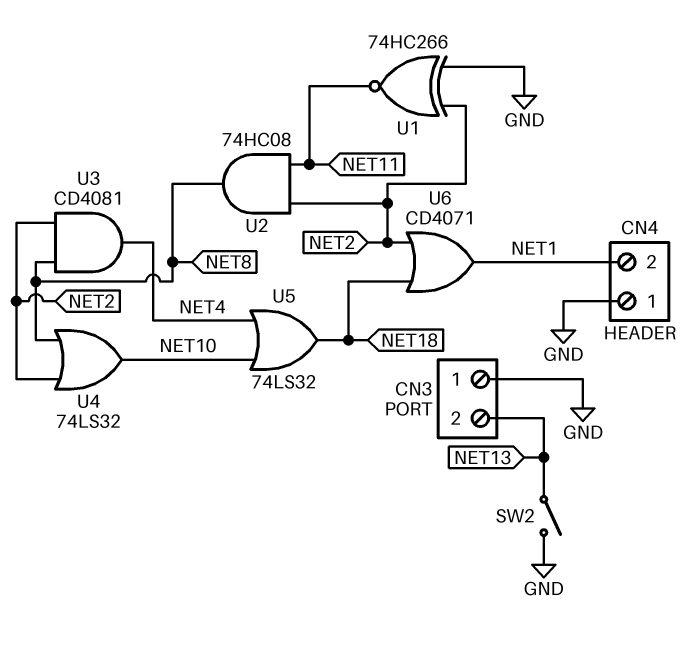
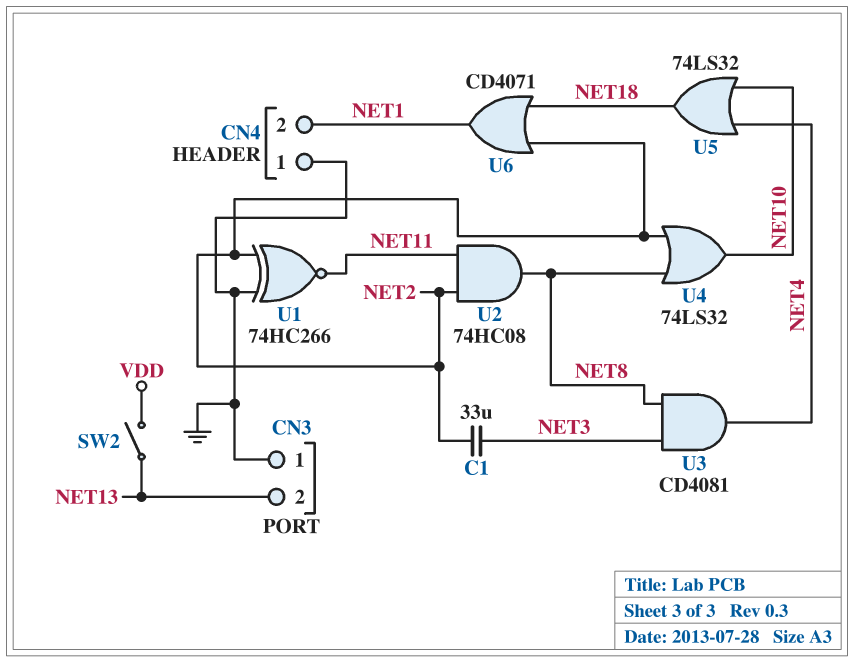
C1: none -> 33uF (NET2, NET3)
SW2: switch (GND, NET13) -> switch (NET13, VDD)
U3: AND CD4081 (in NET2, in NET8, out NET4) -> AND CD4081 (in NET3, in NET8, out NET4)

